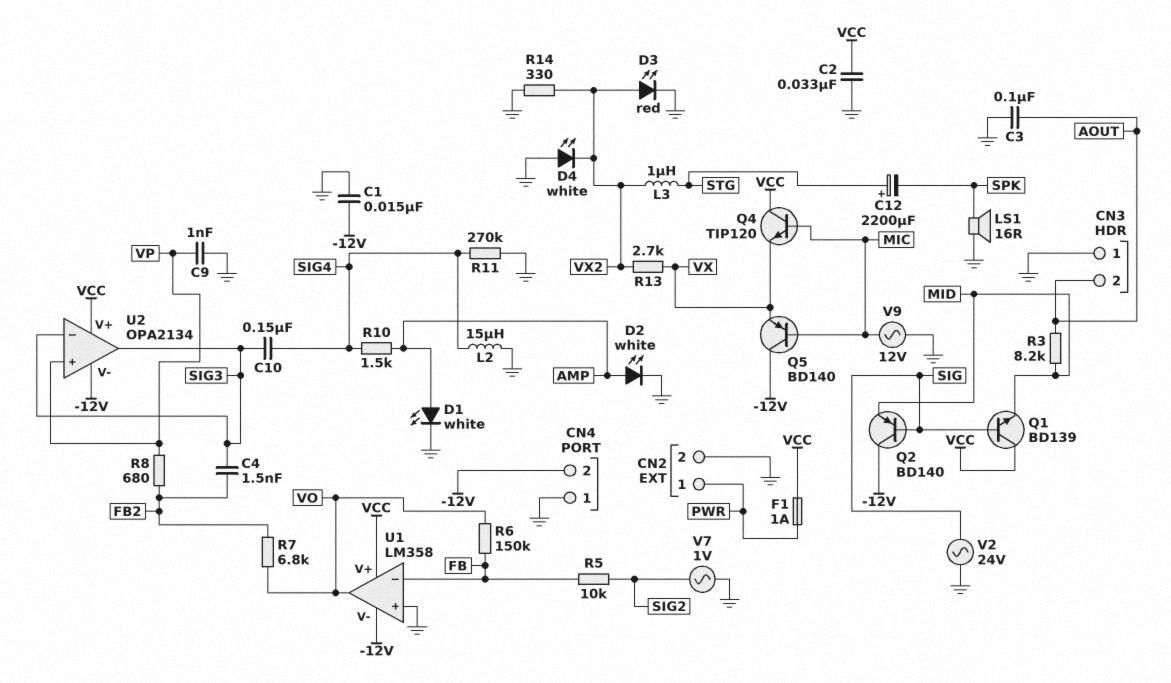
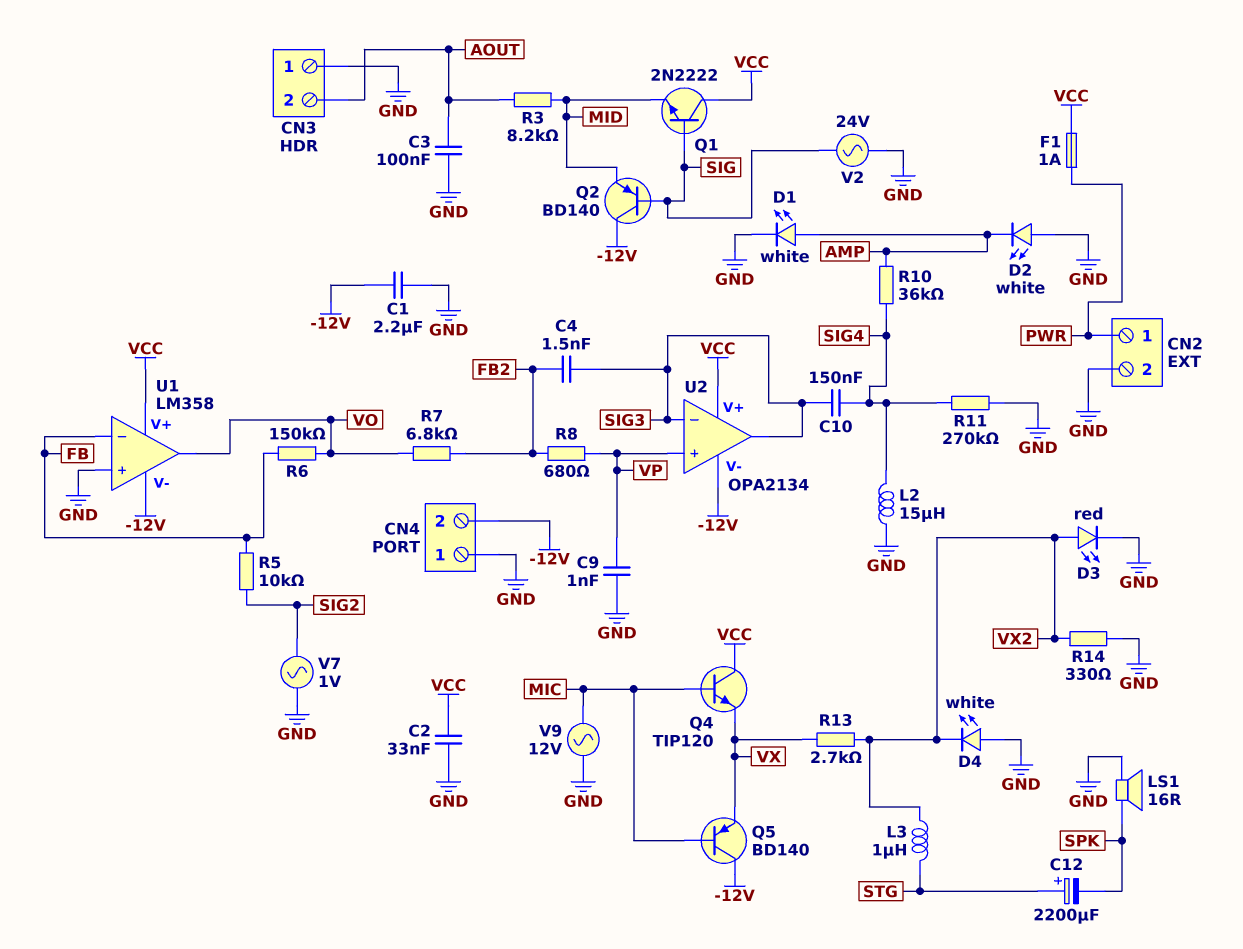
C1: 15nF (-12V, GND) -> 2.2uF (-12V, GND)
D2: LED white (A AMP, K GND) -> LED white (A GND, K AMP)
Q1: NPN BD139 (B SIG, C VCC, E MID) -> NPN 2N2222 (B SIG, C VCC, E MID)
R10: 1.5k (AMP, SIG4) -> 36k (AMP, SIG4)

